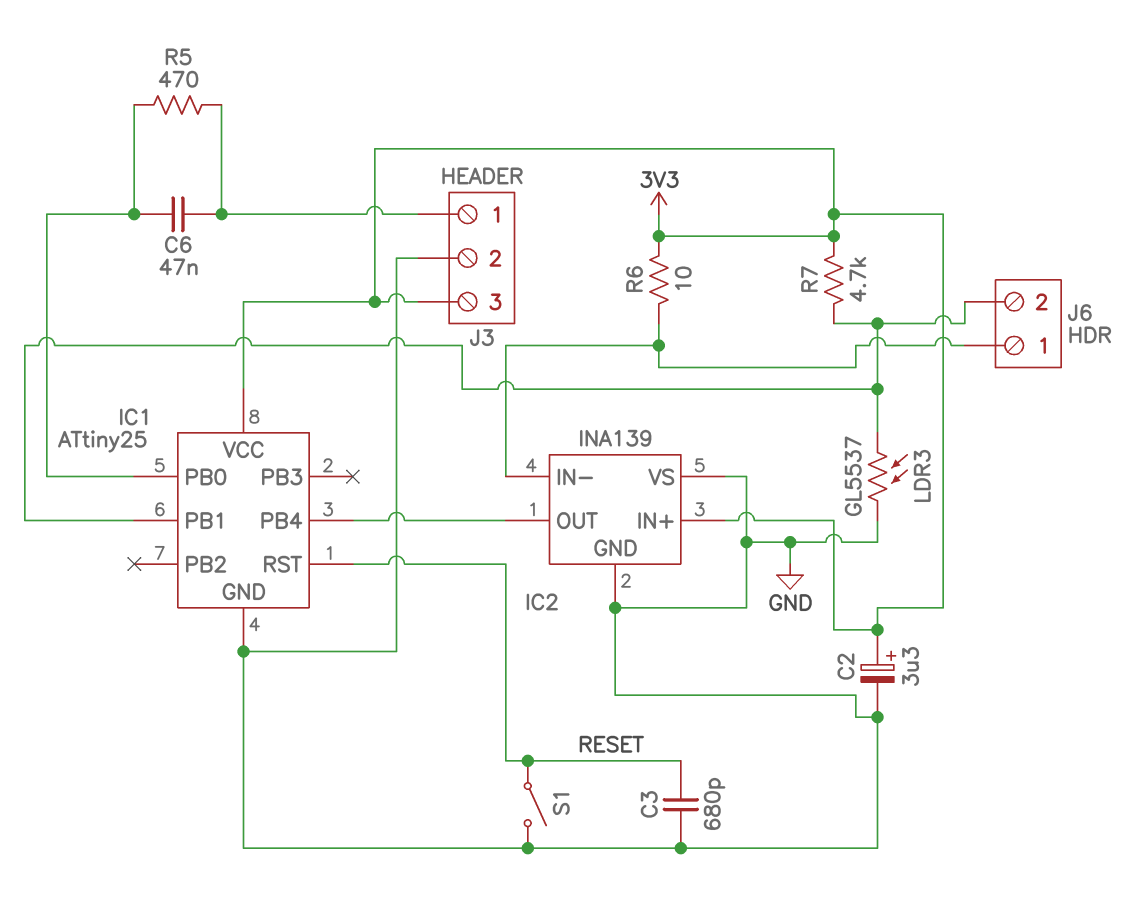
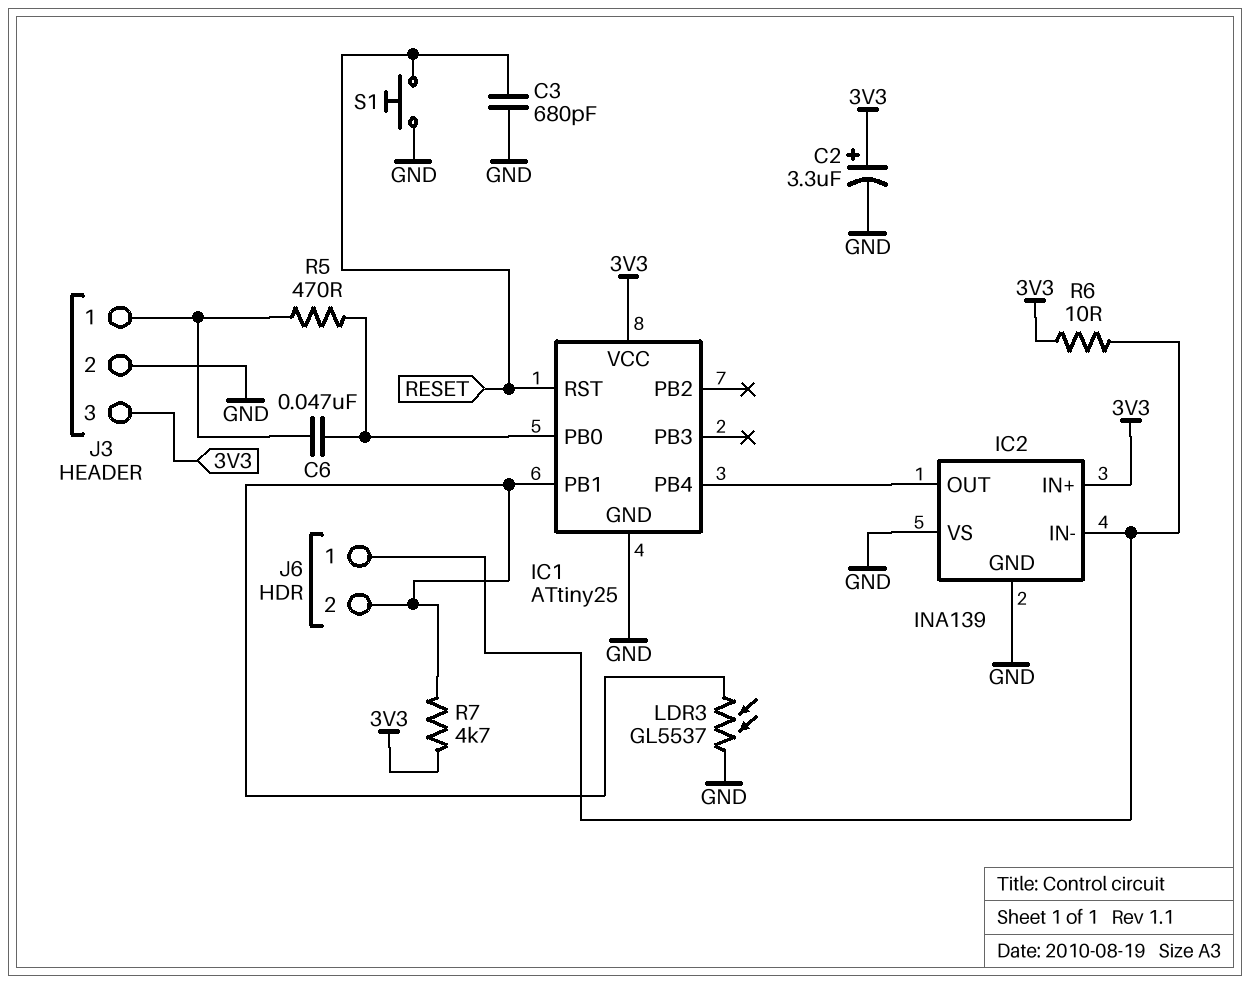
S1: switch (GND, RESET) -> button (GND, RESET)

